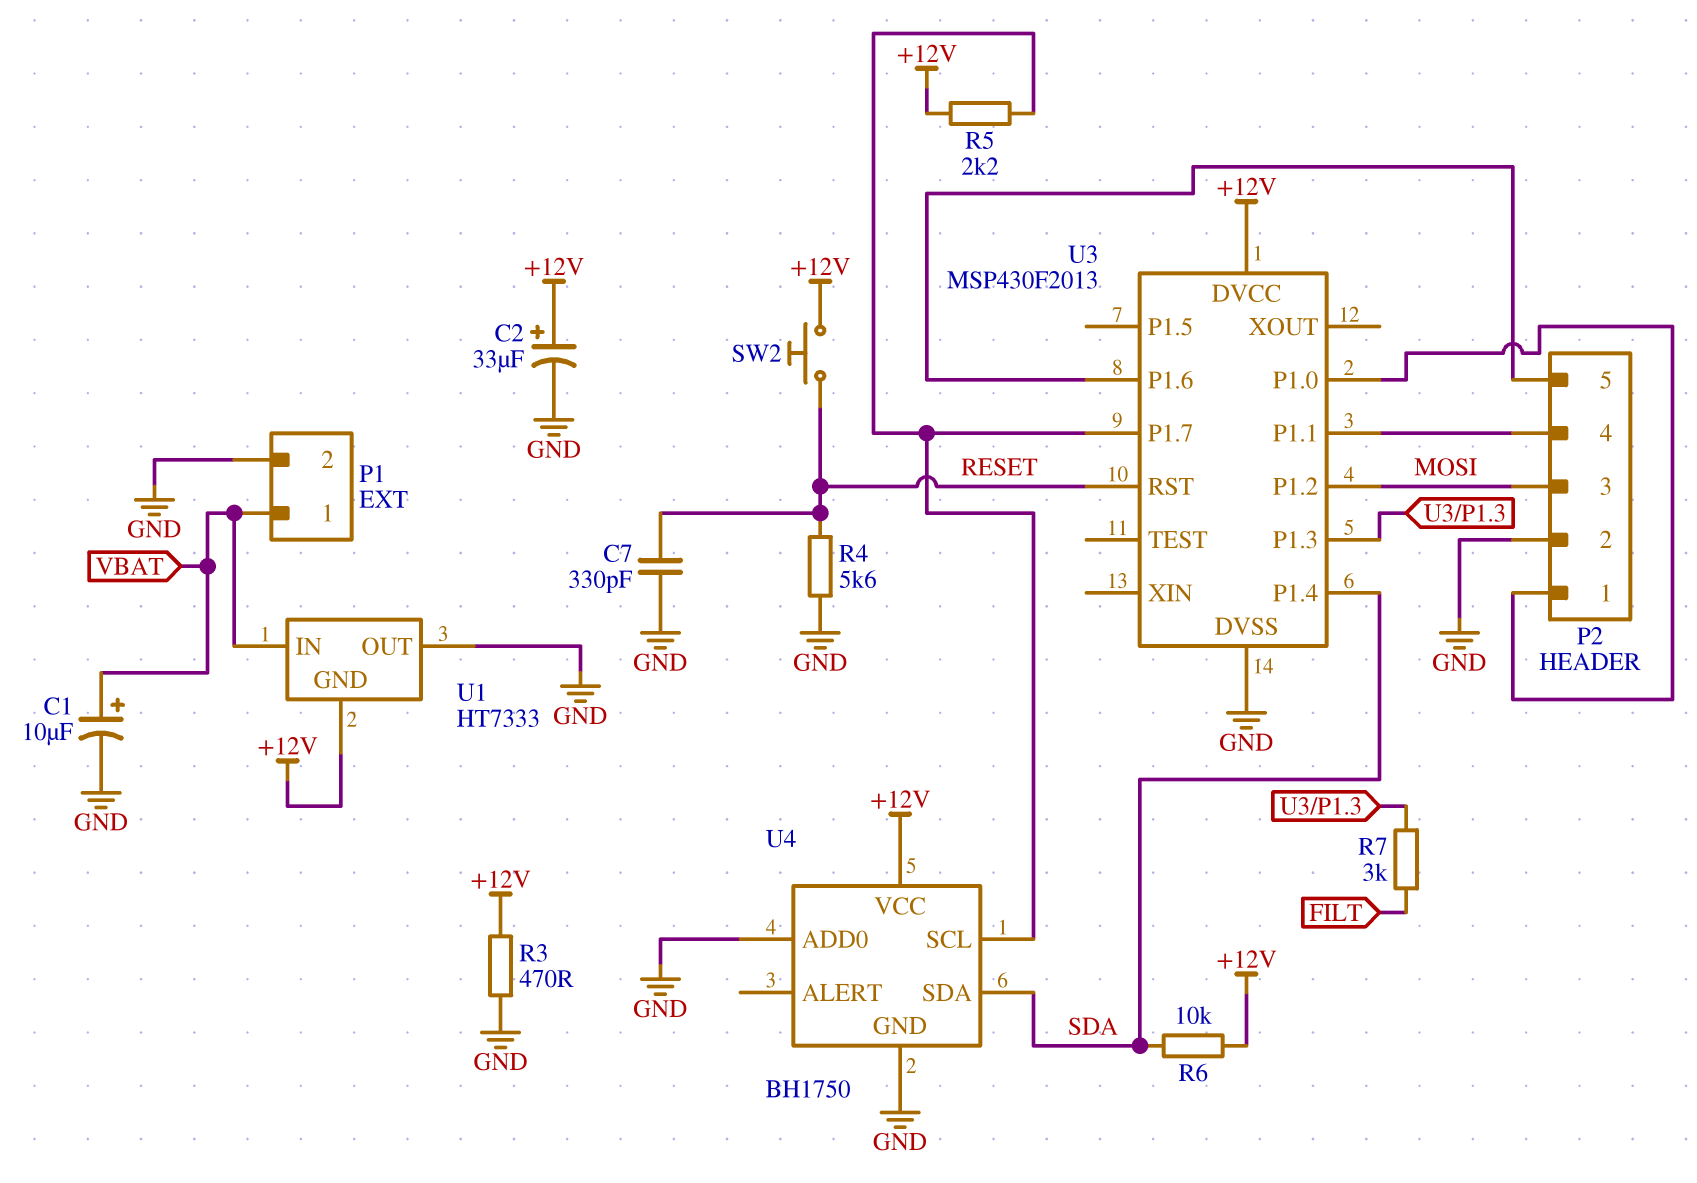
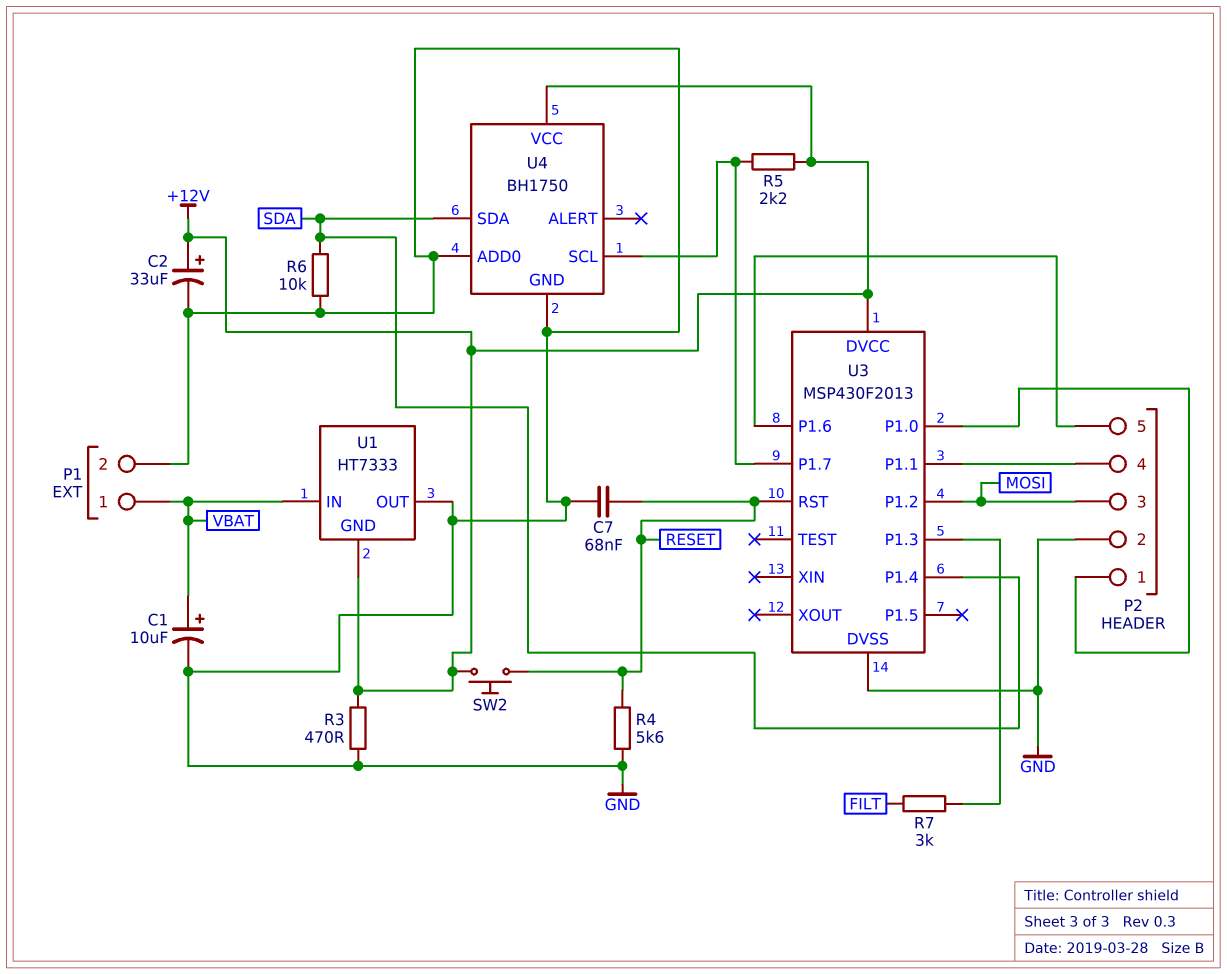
C7: 330pF (GND, RESET) -> 68nF (GND, RESET)
R6: 10k (+12V, SDA) -> 10k (GND, SDA)

